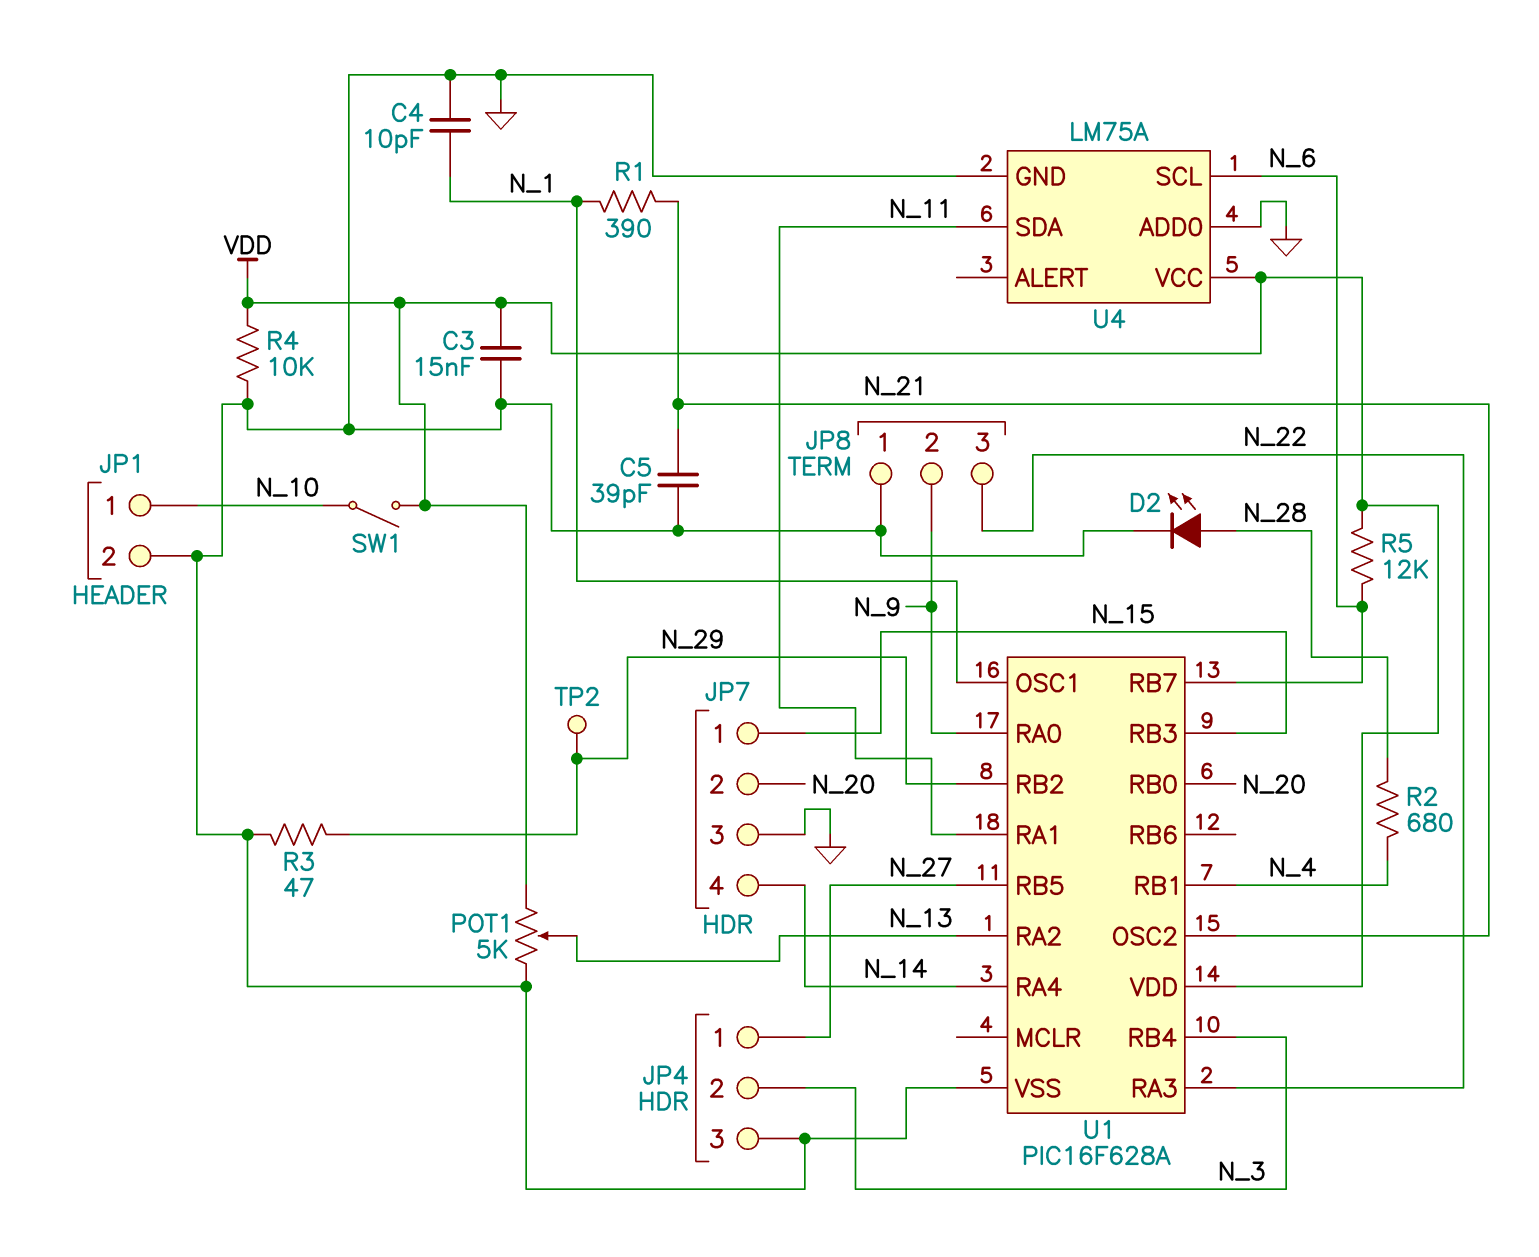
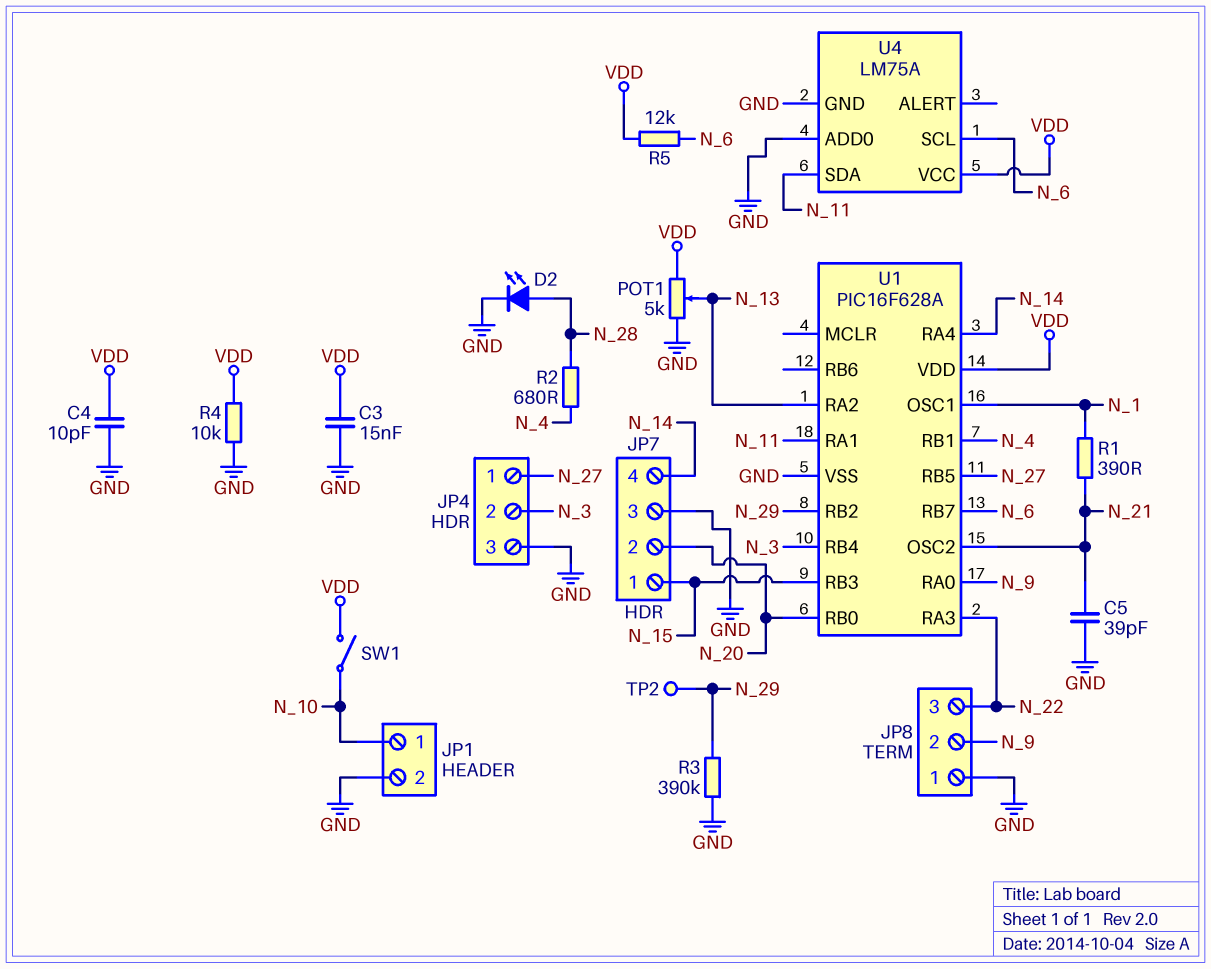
C4: 10pF (GND, N_1) -> 10pF (GND, VDD)
R3: 47 (GND, N_29) -> 390k (GND, N_29)

